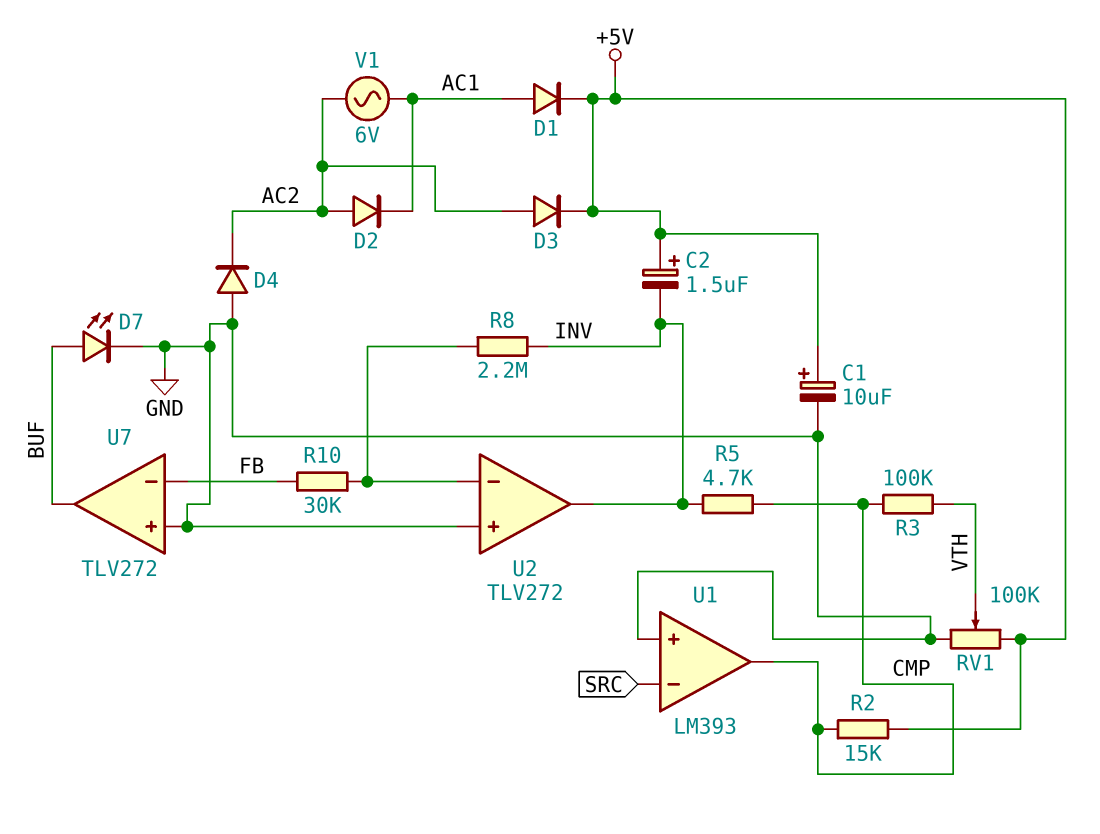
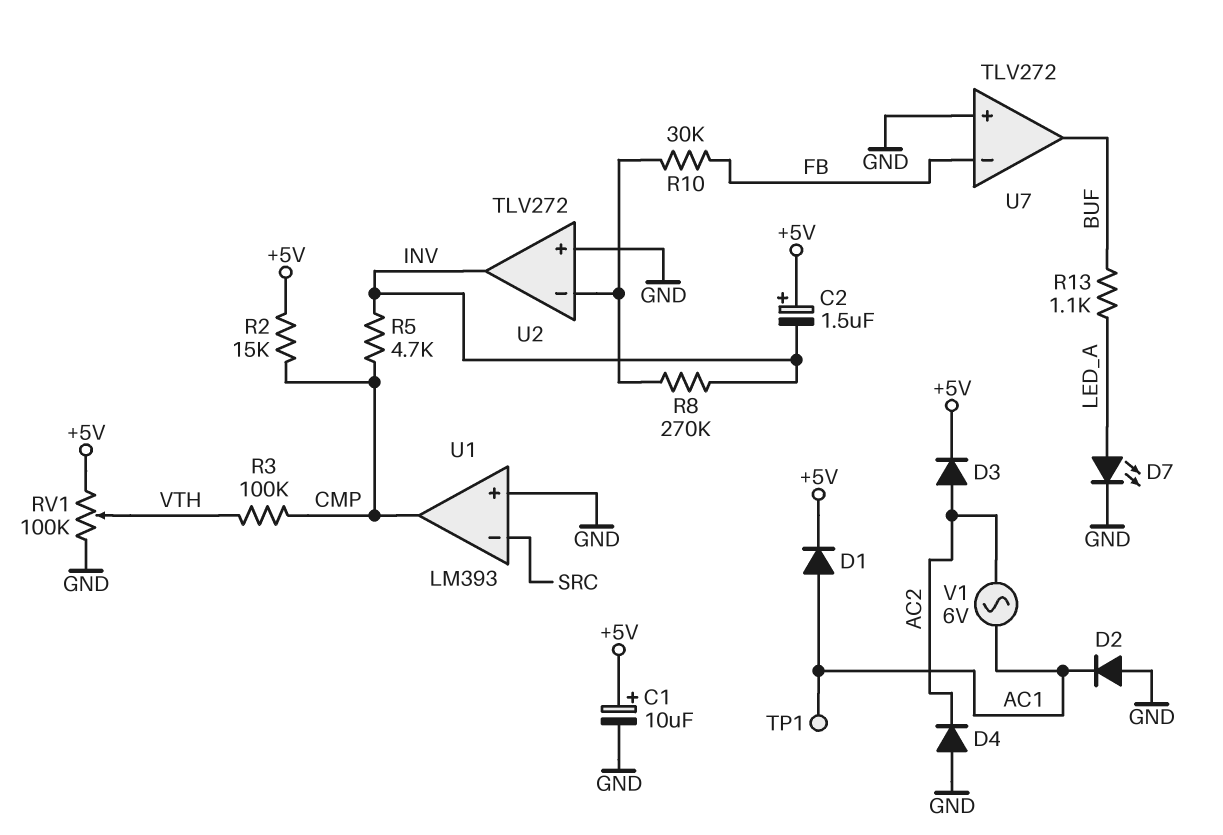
D2: diode (A AC2, K AC1) -> diode (A GND, K AC1)
D7: LED (A BUF, K GND) -> LED (A LED_A, K GND)
R8: 2.2M (INV, U2/in-) -> 270k (INV, U2/in-)
R13: none -> 1.1k (BUF, LED_A)
TP1: none -> test point (AC1)

